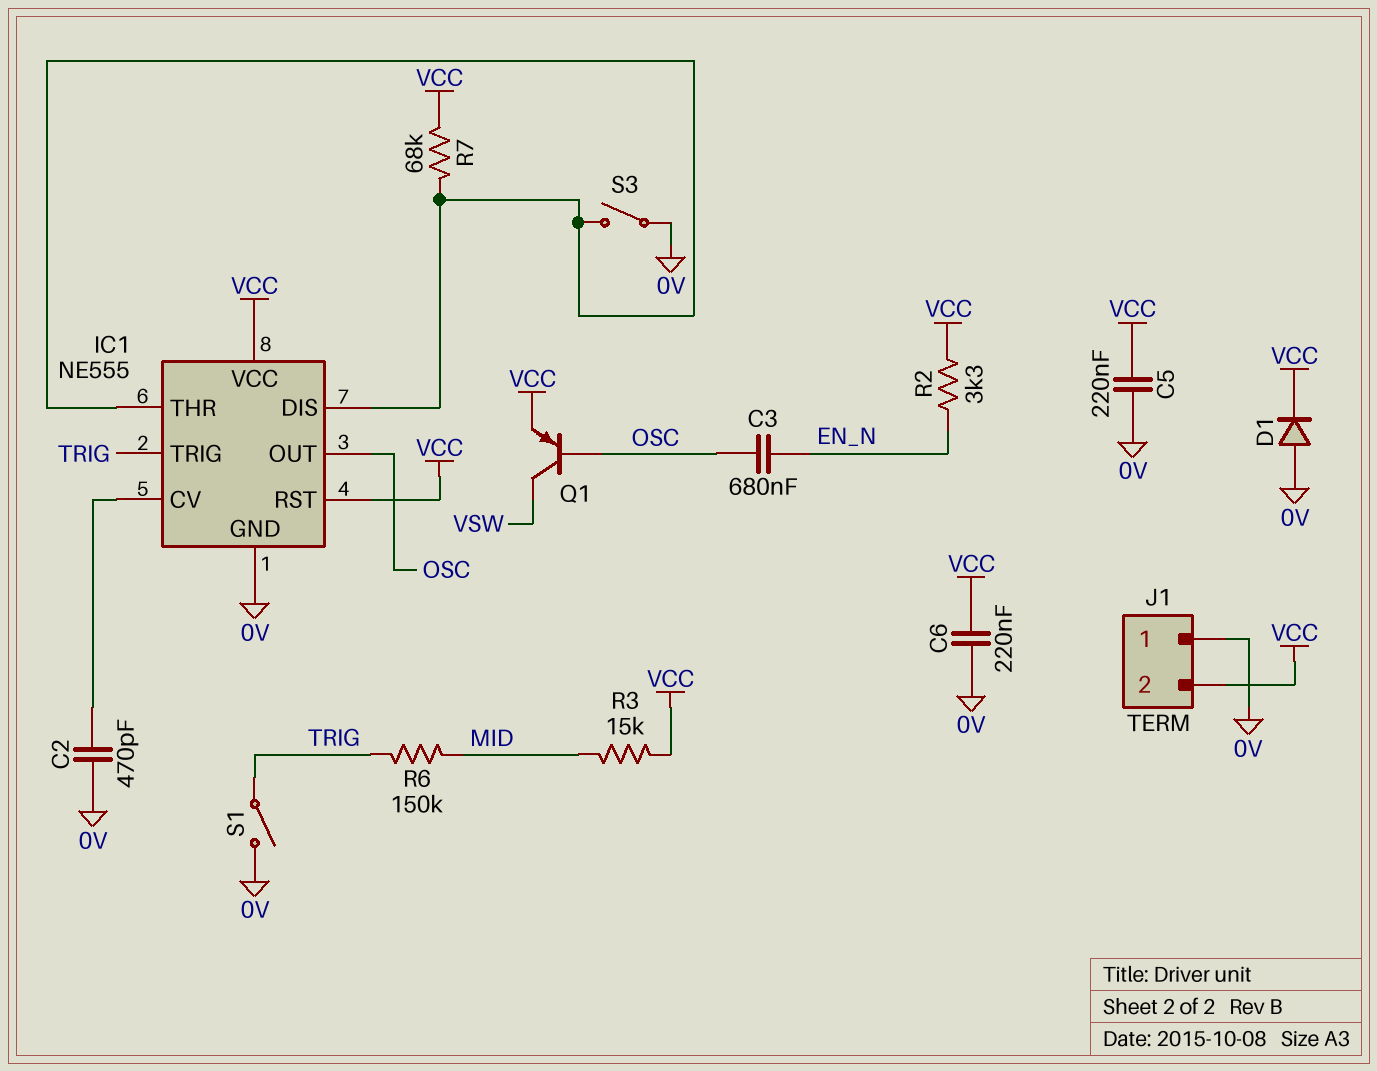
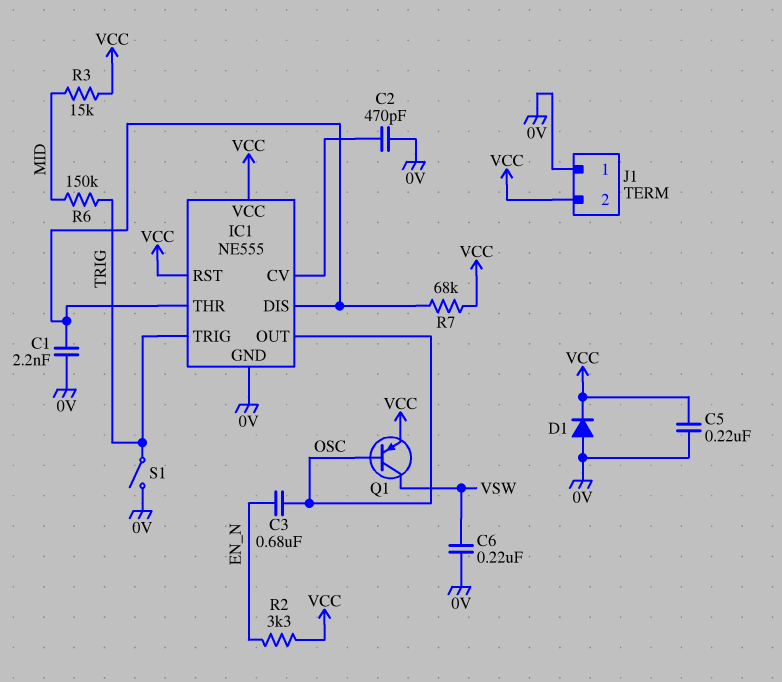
C1: none -> 2.2nF (0V, IC1/DIS)
C6: 220nF (0V, VCC) -> 220nF (0V, VSW)
S3: switch (0V, IC1/DIS) -> none

